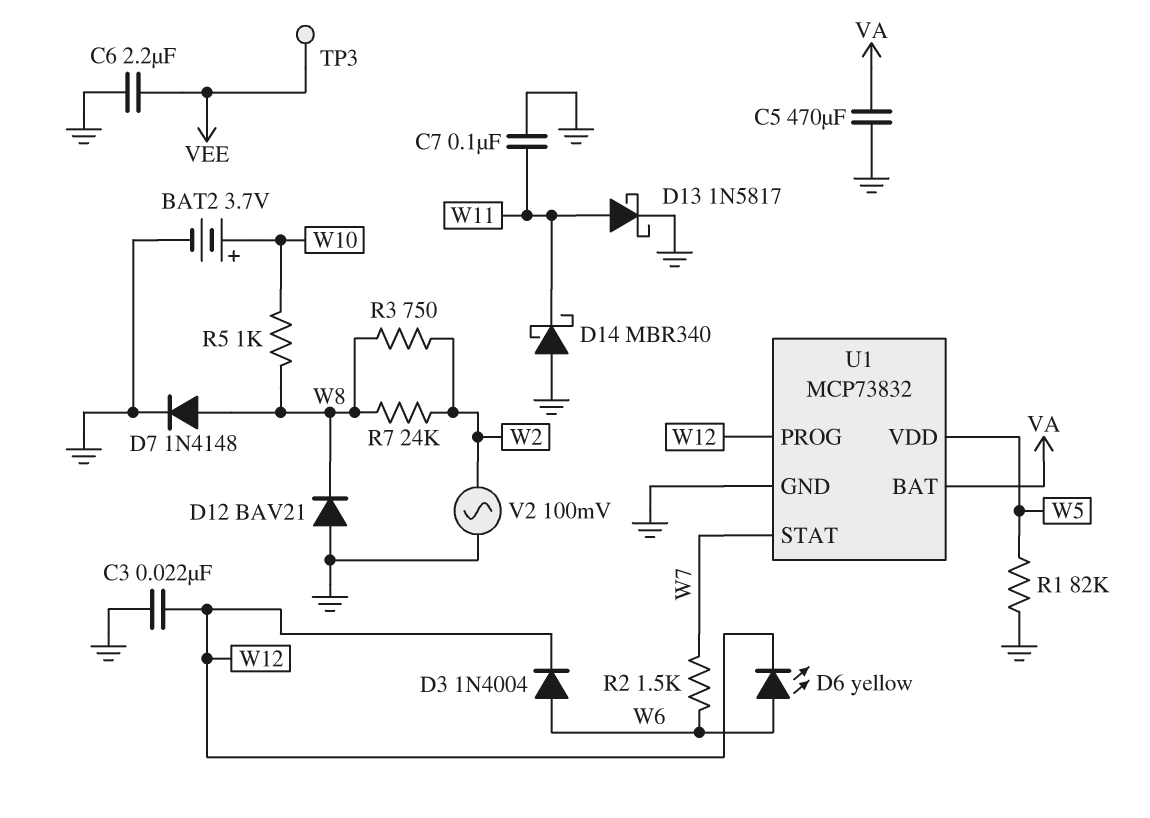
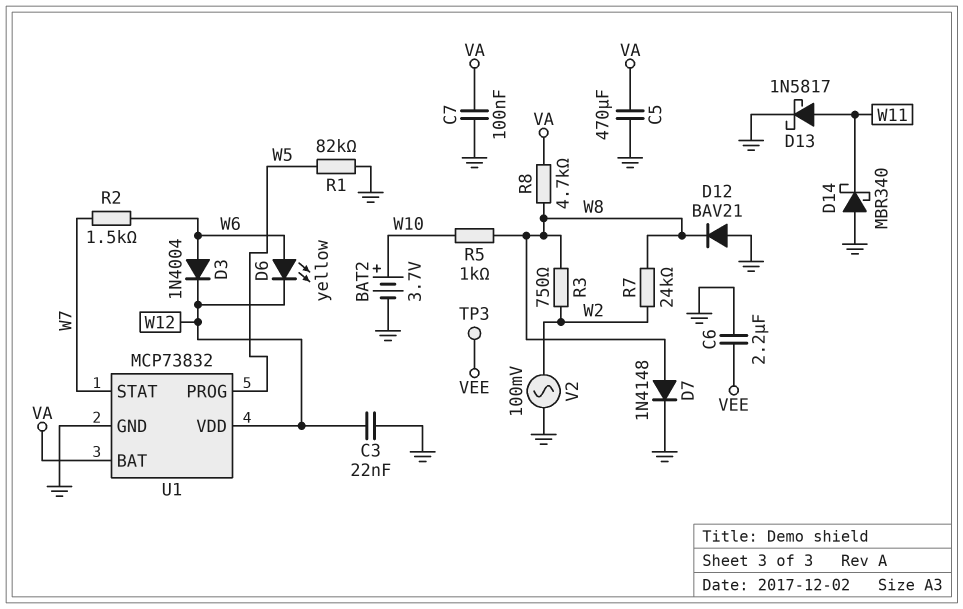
C7: 100nF (GND, W11) -> 100nF (GND, VA)
R8: none -> 4.7k (VA, W8)
U1 pin PROG: W12 -> W5
U1 pin VDD: W5 -> W12

